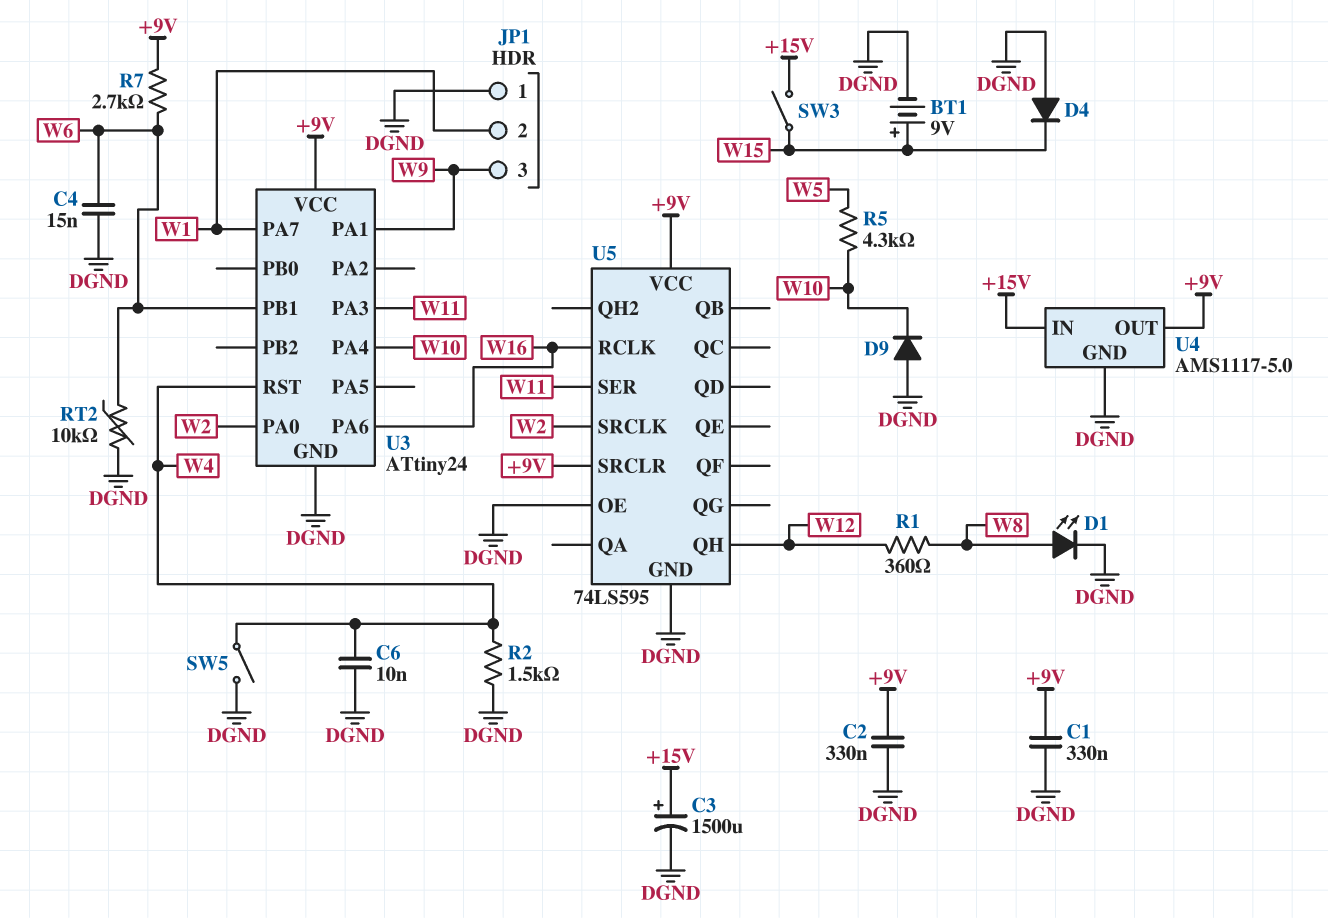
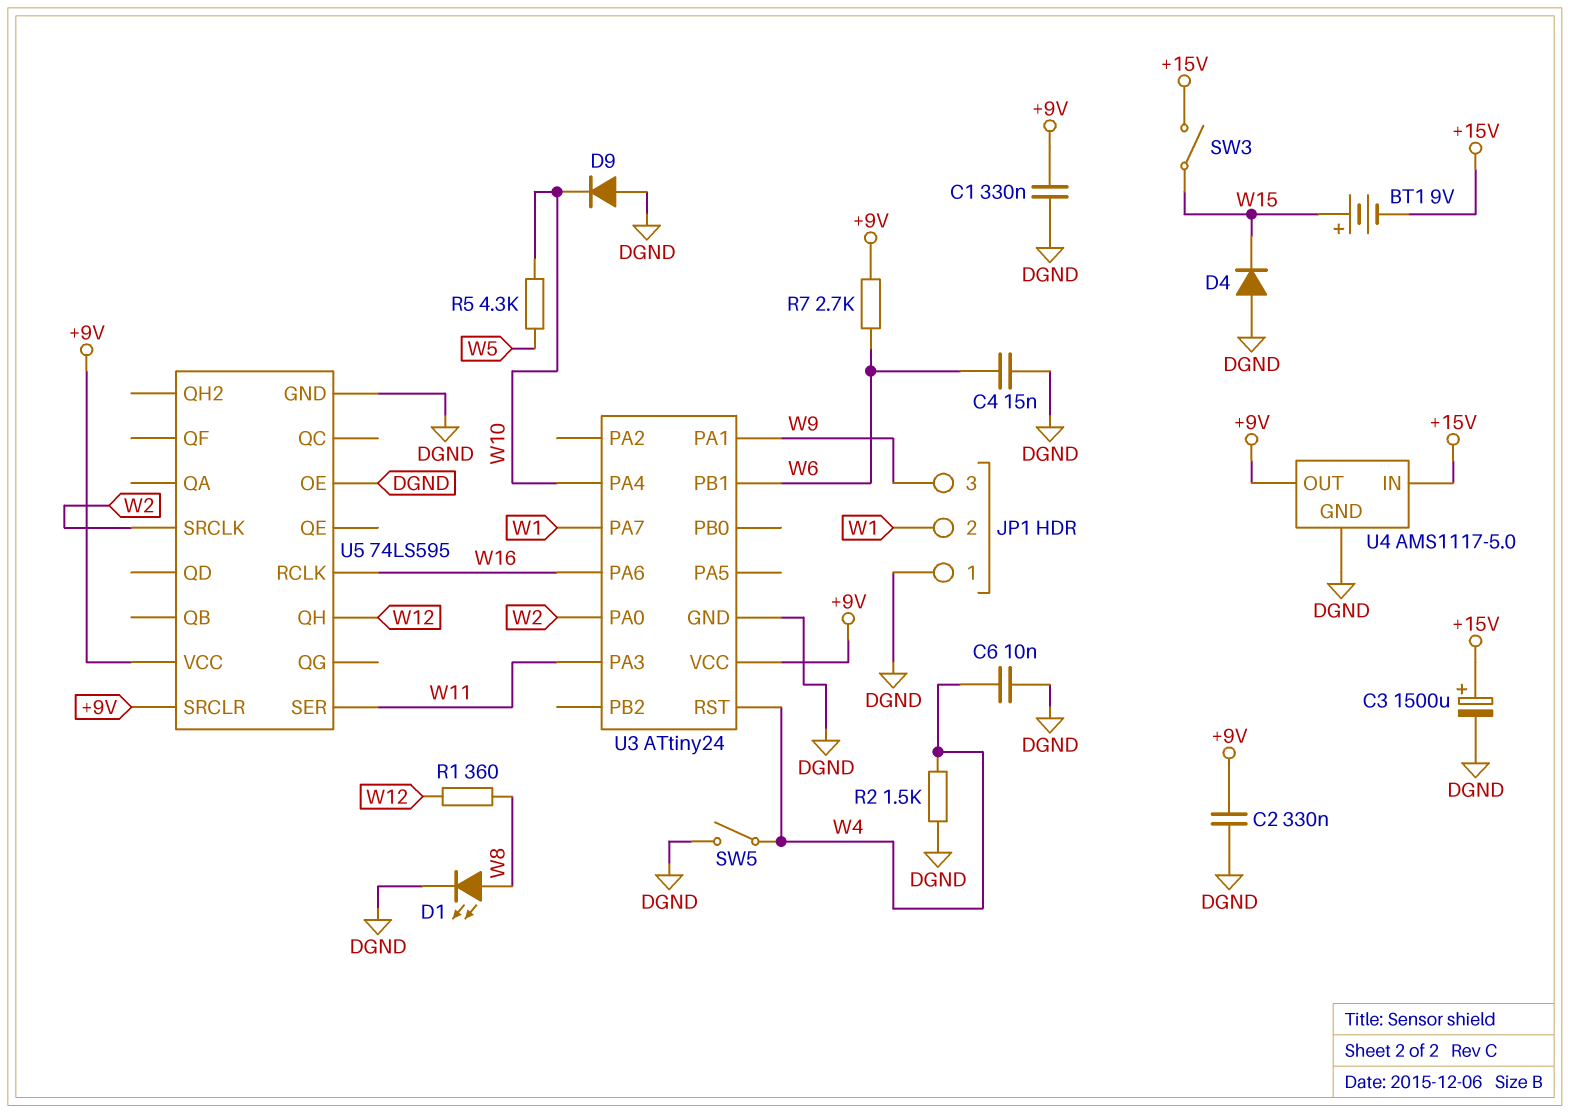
BT1: 9V (plus W15, minus DGND) -> 9V (plus W15, minus +15V)
RT2: 10k (DGND, W6) -> none

